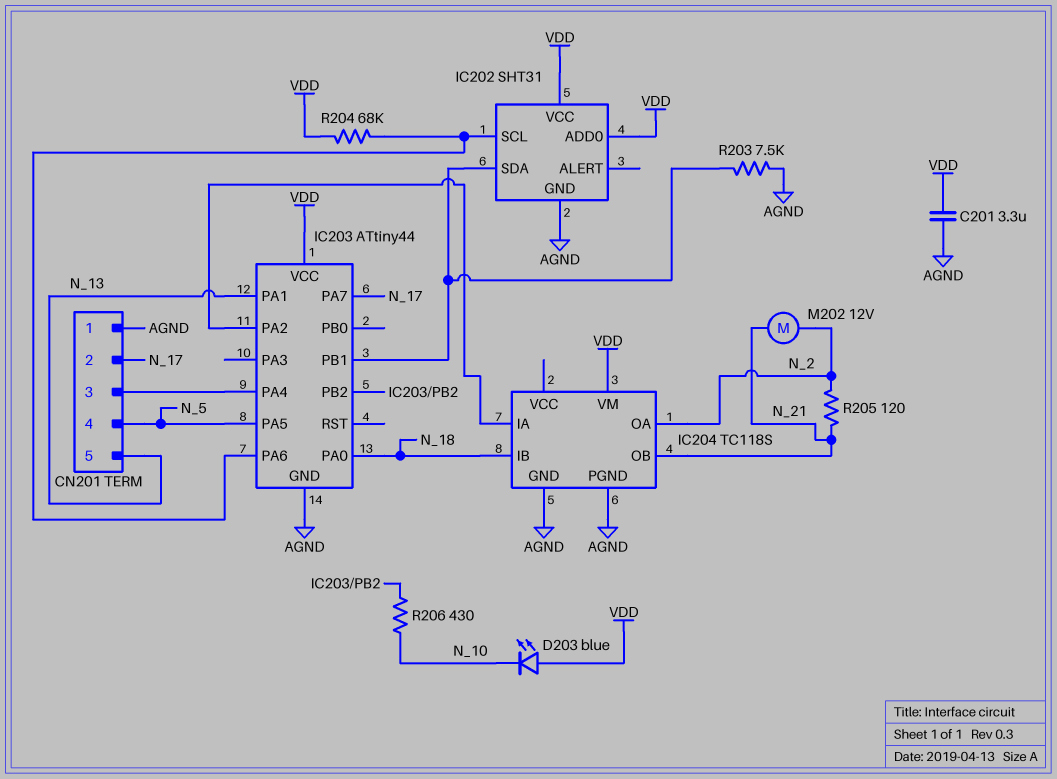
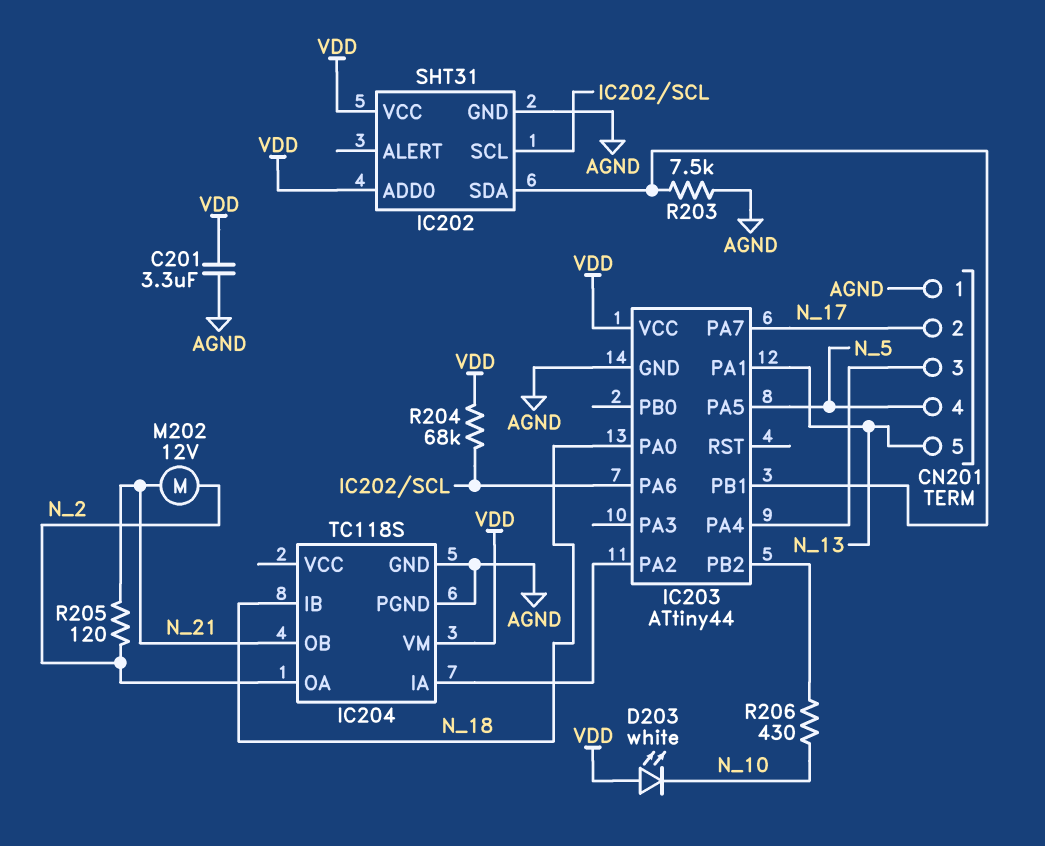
D203: LED blue (A VDD, K N_10) -> LED white (A VDD, K N_10)

